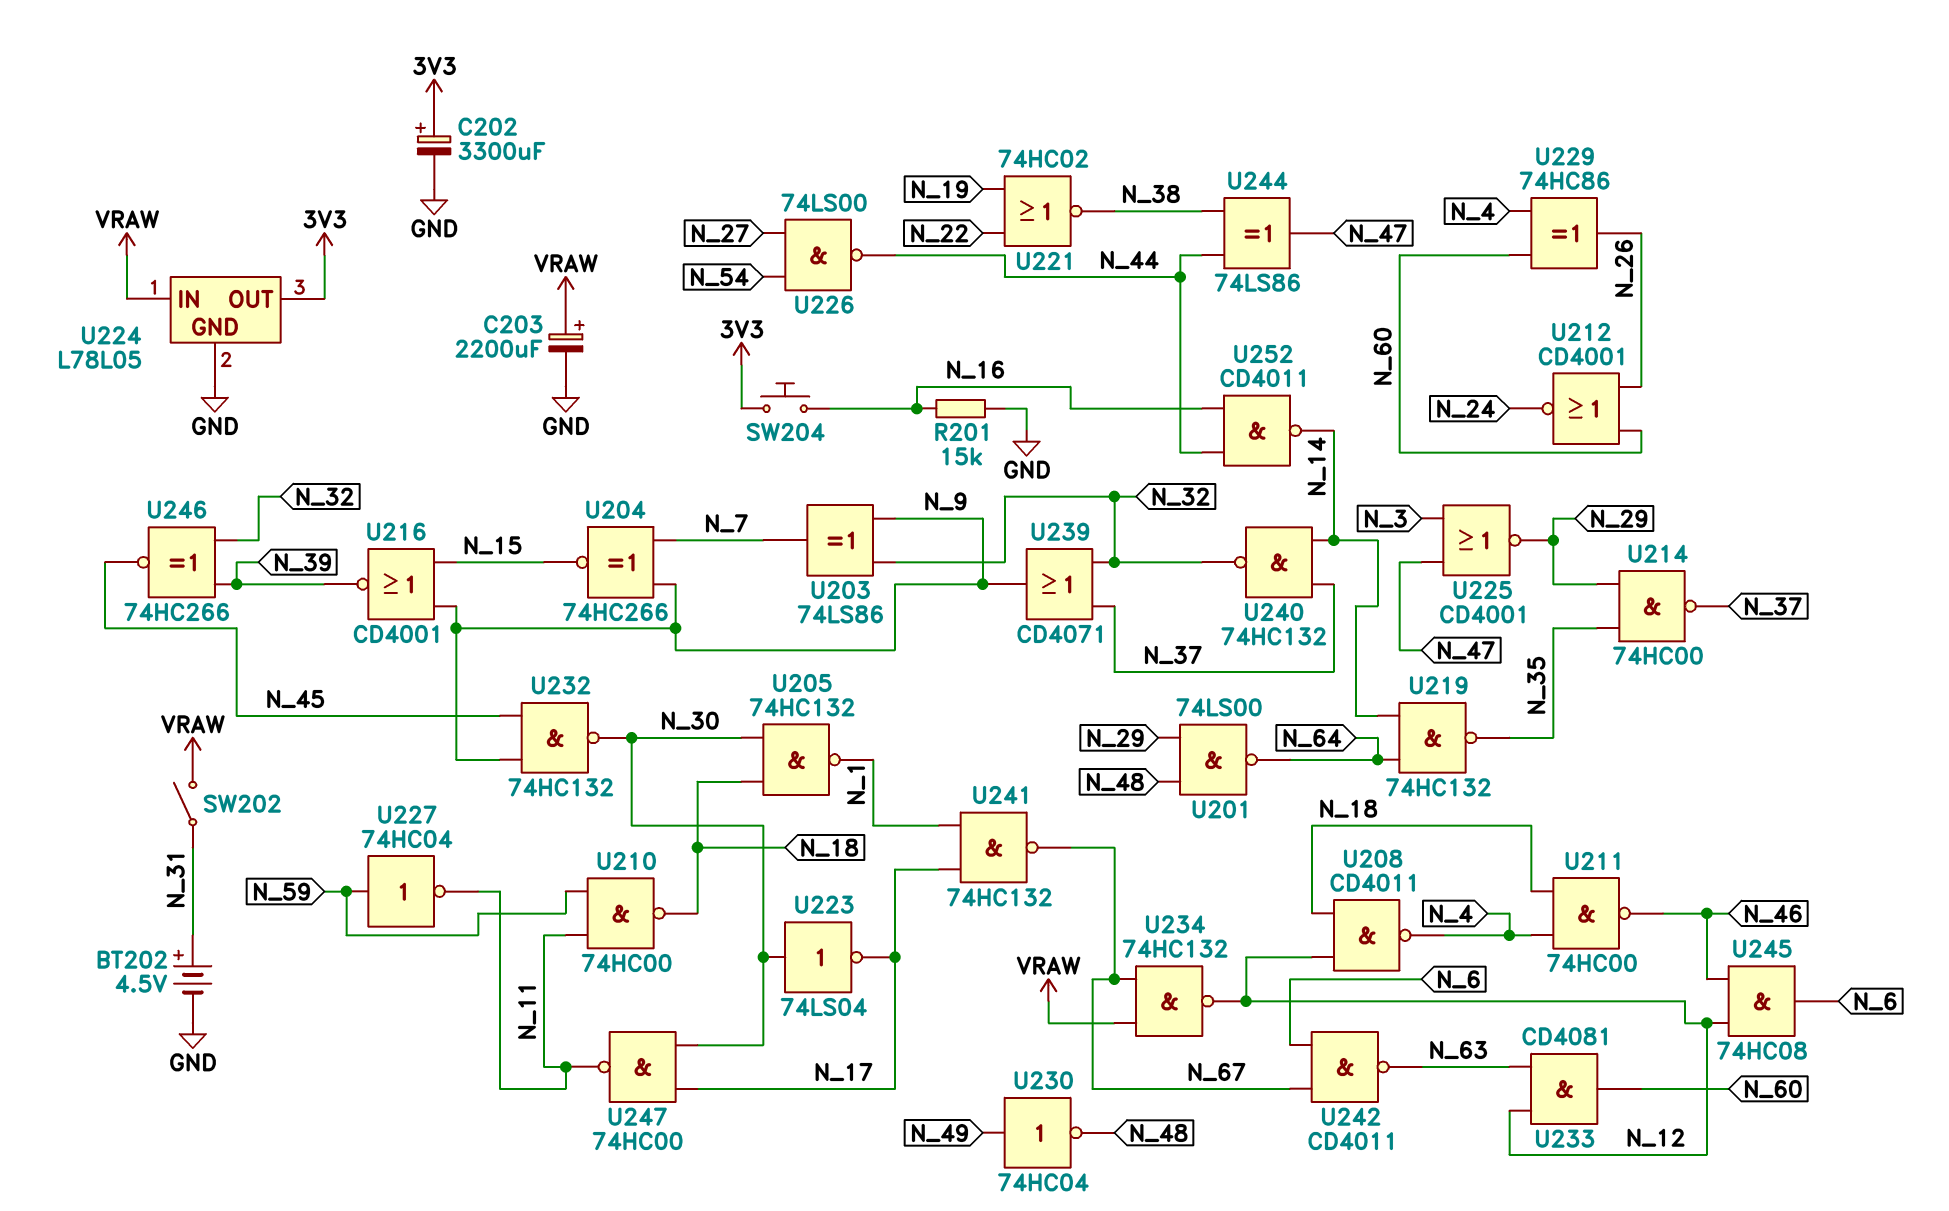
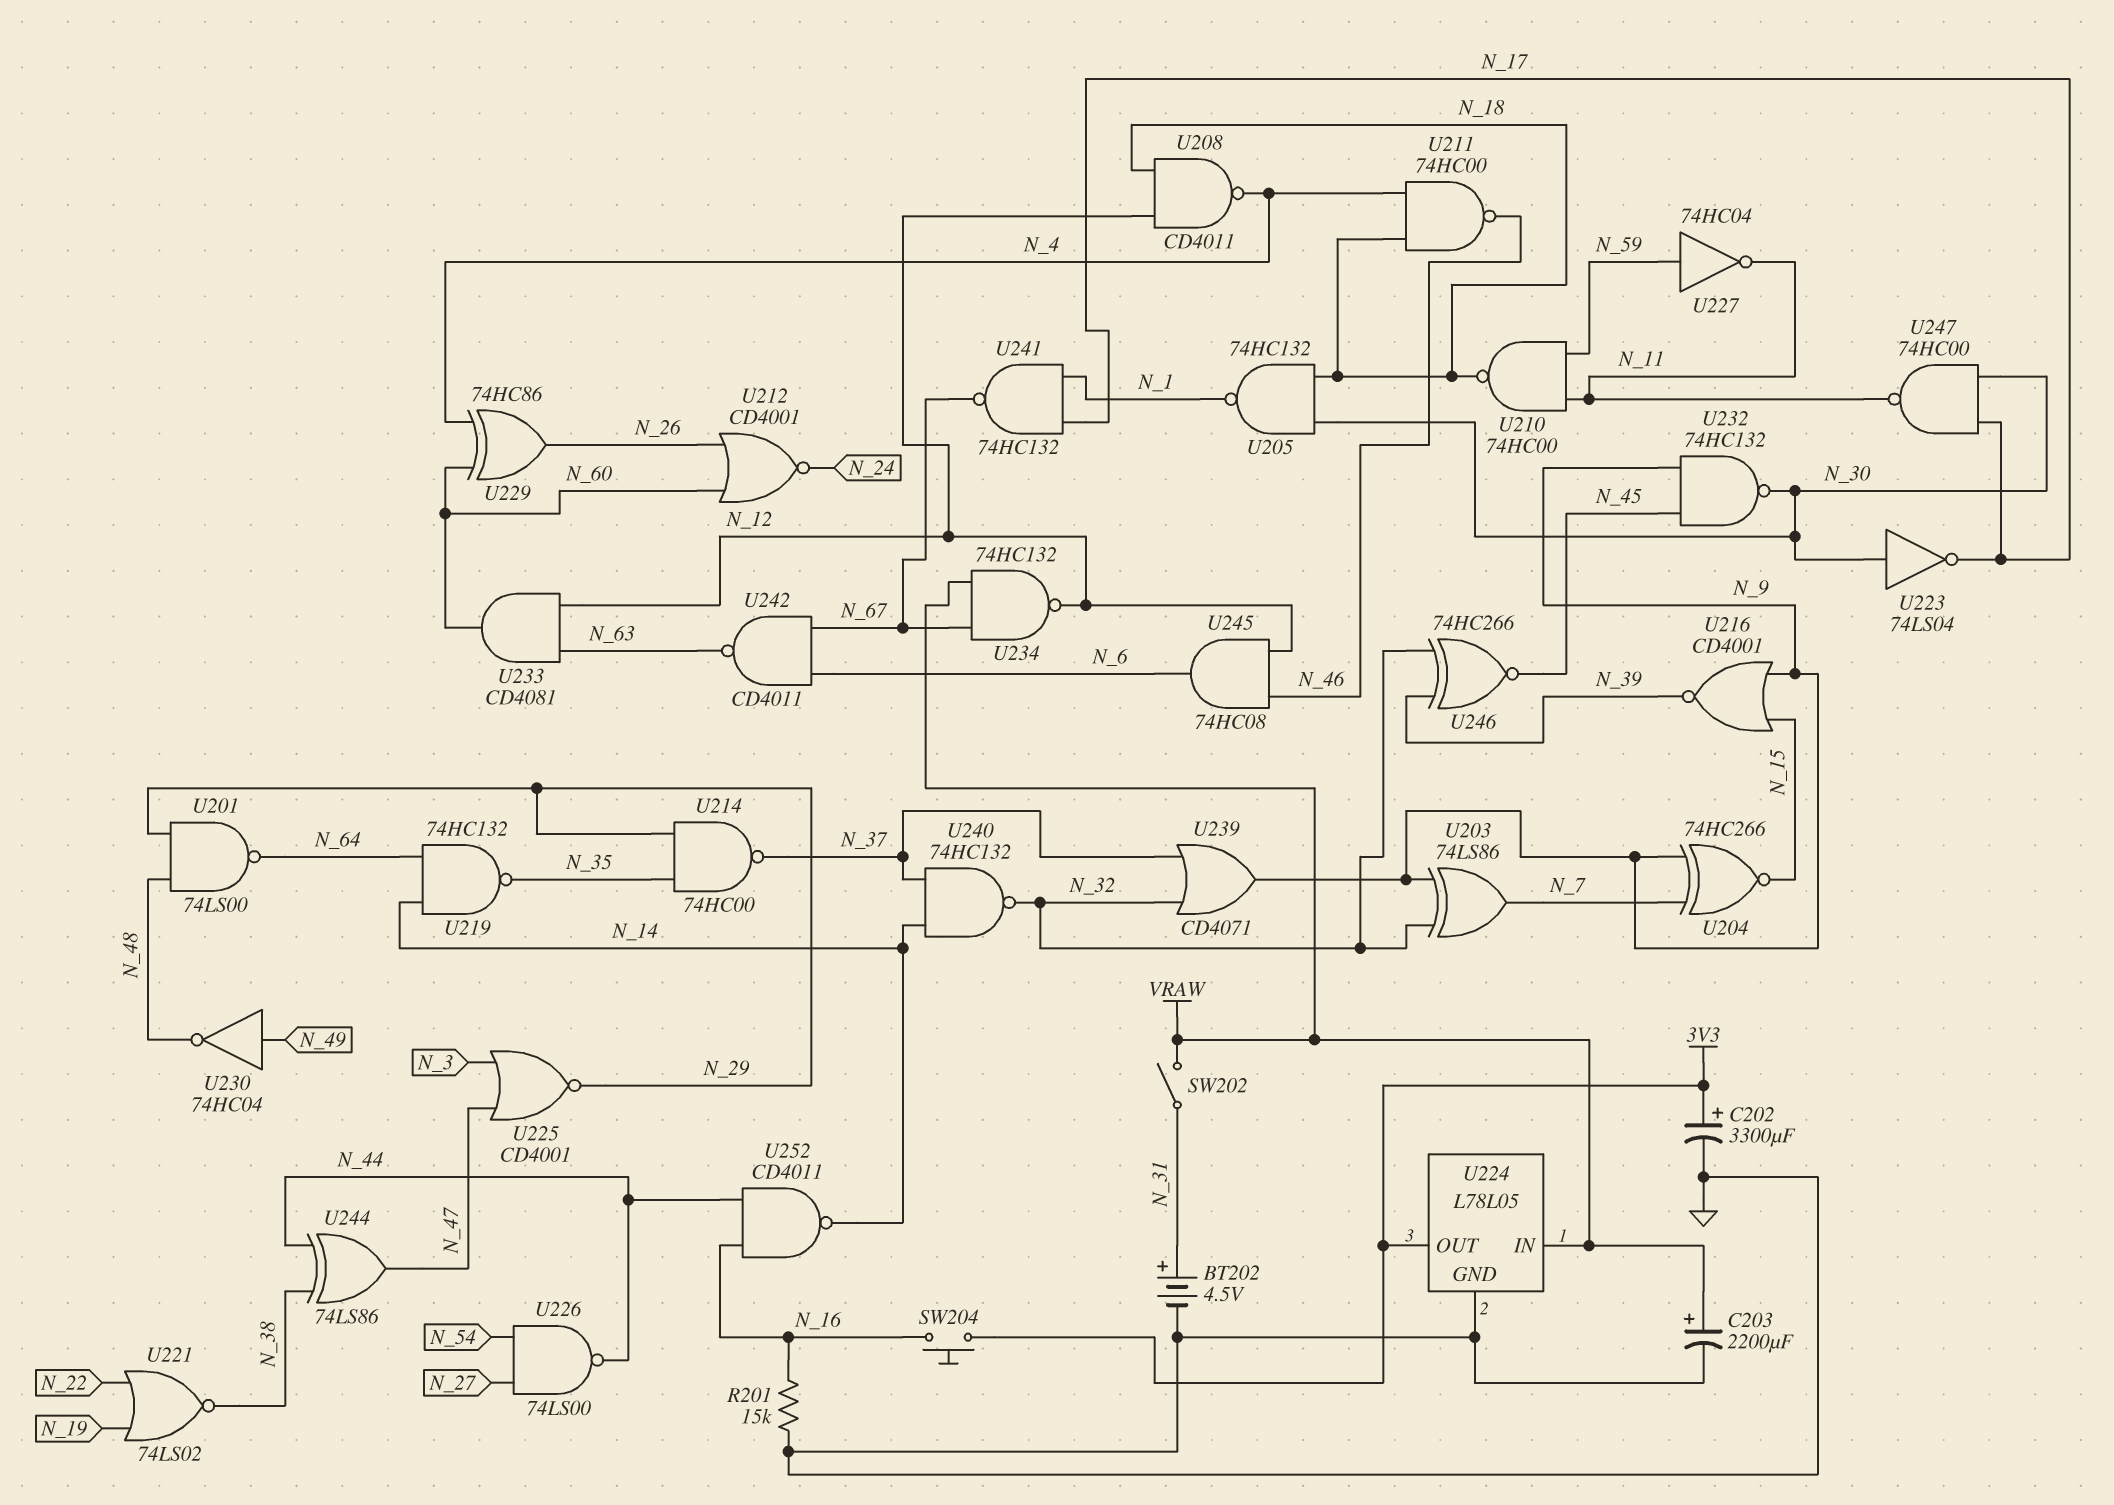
U221: NOR 74HC02 (in N_19, in N_22, out N_38) -> NOR 74LS02 (in N_19, in N_22, out N_38)

